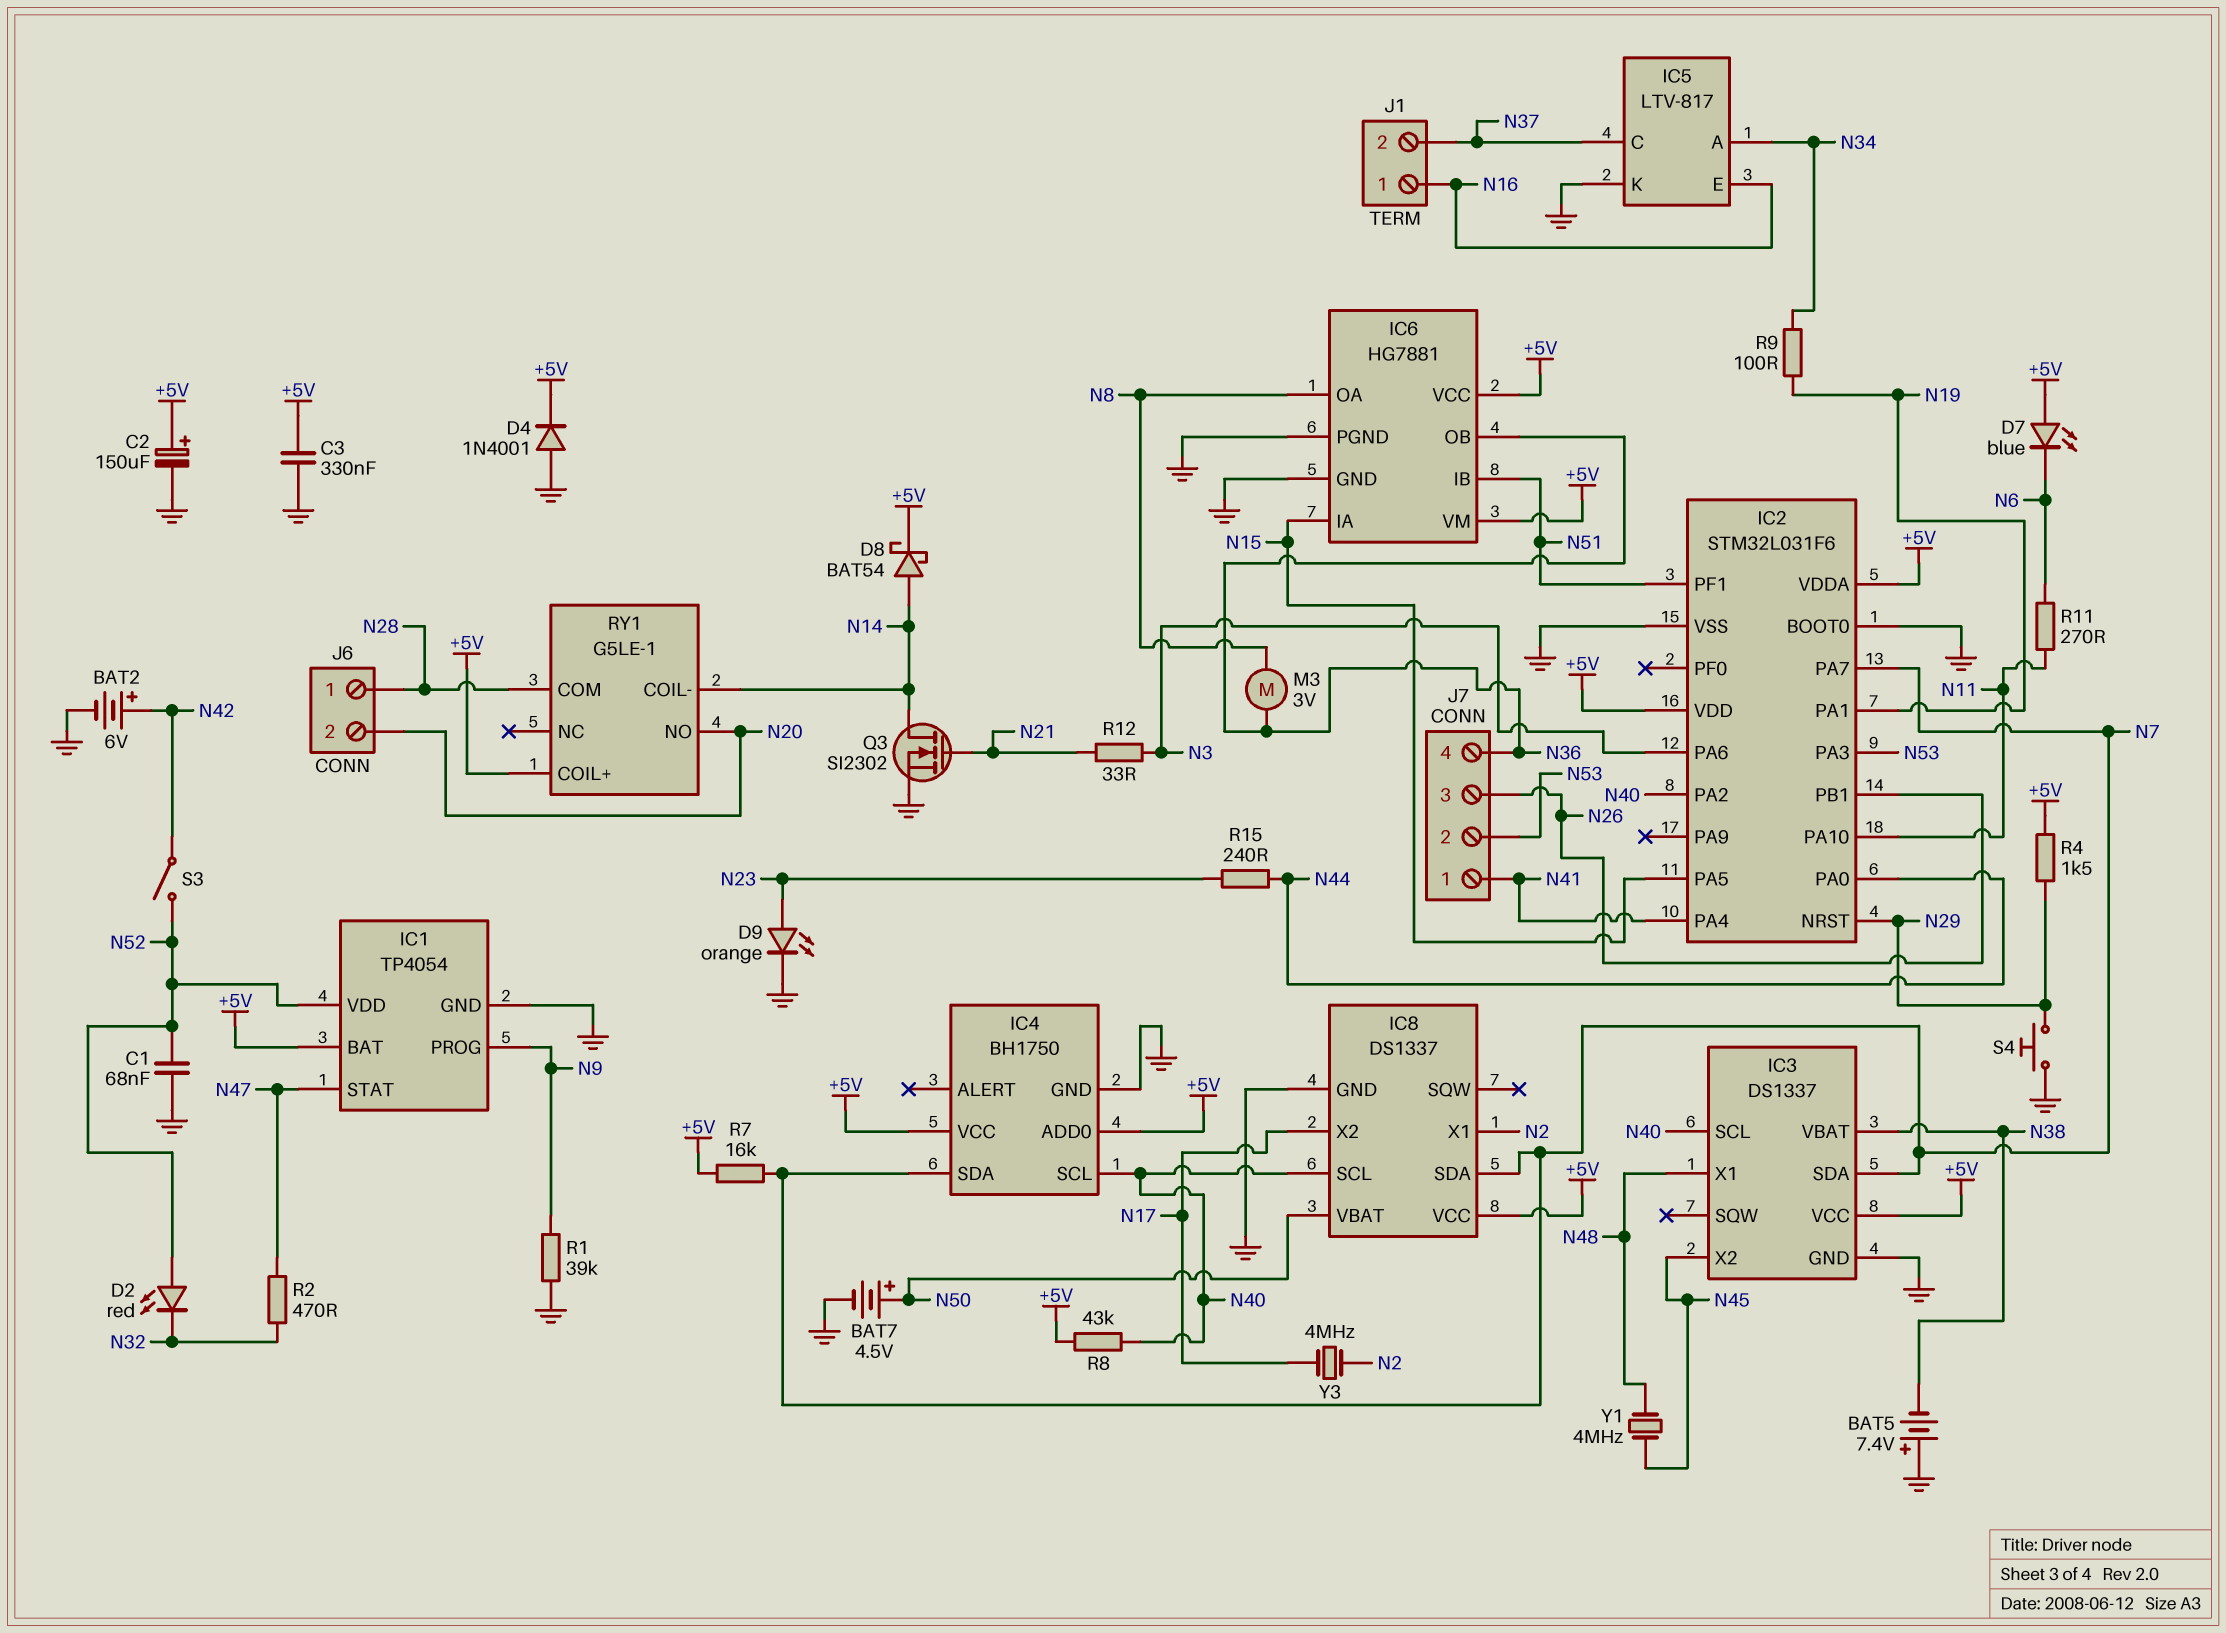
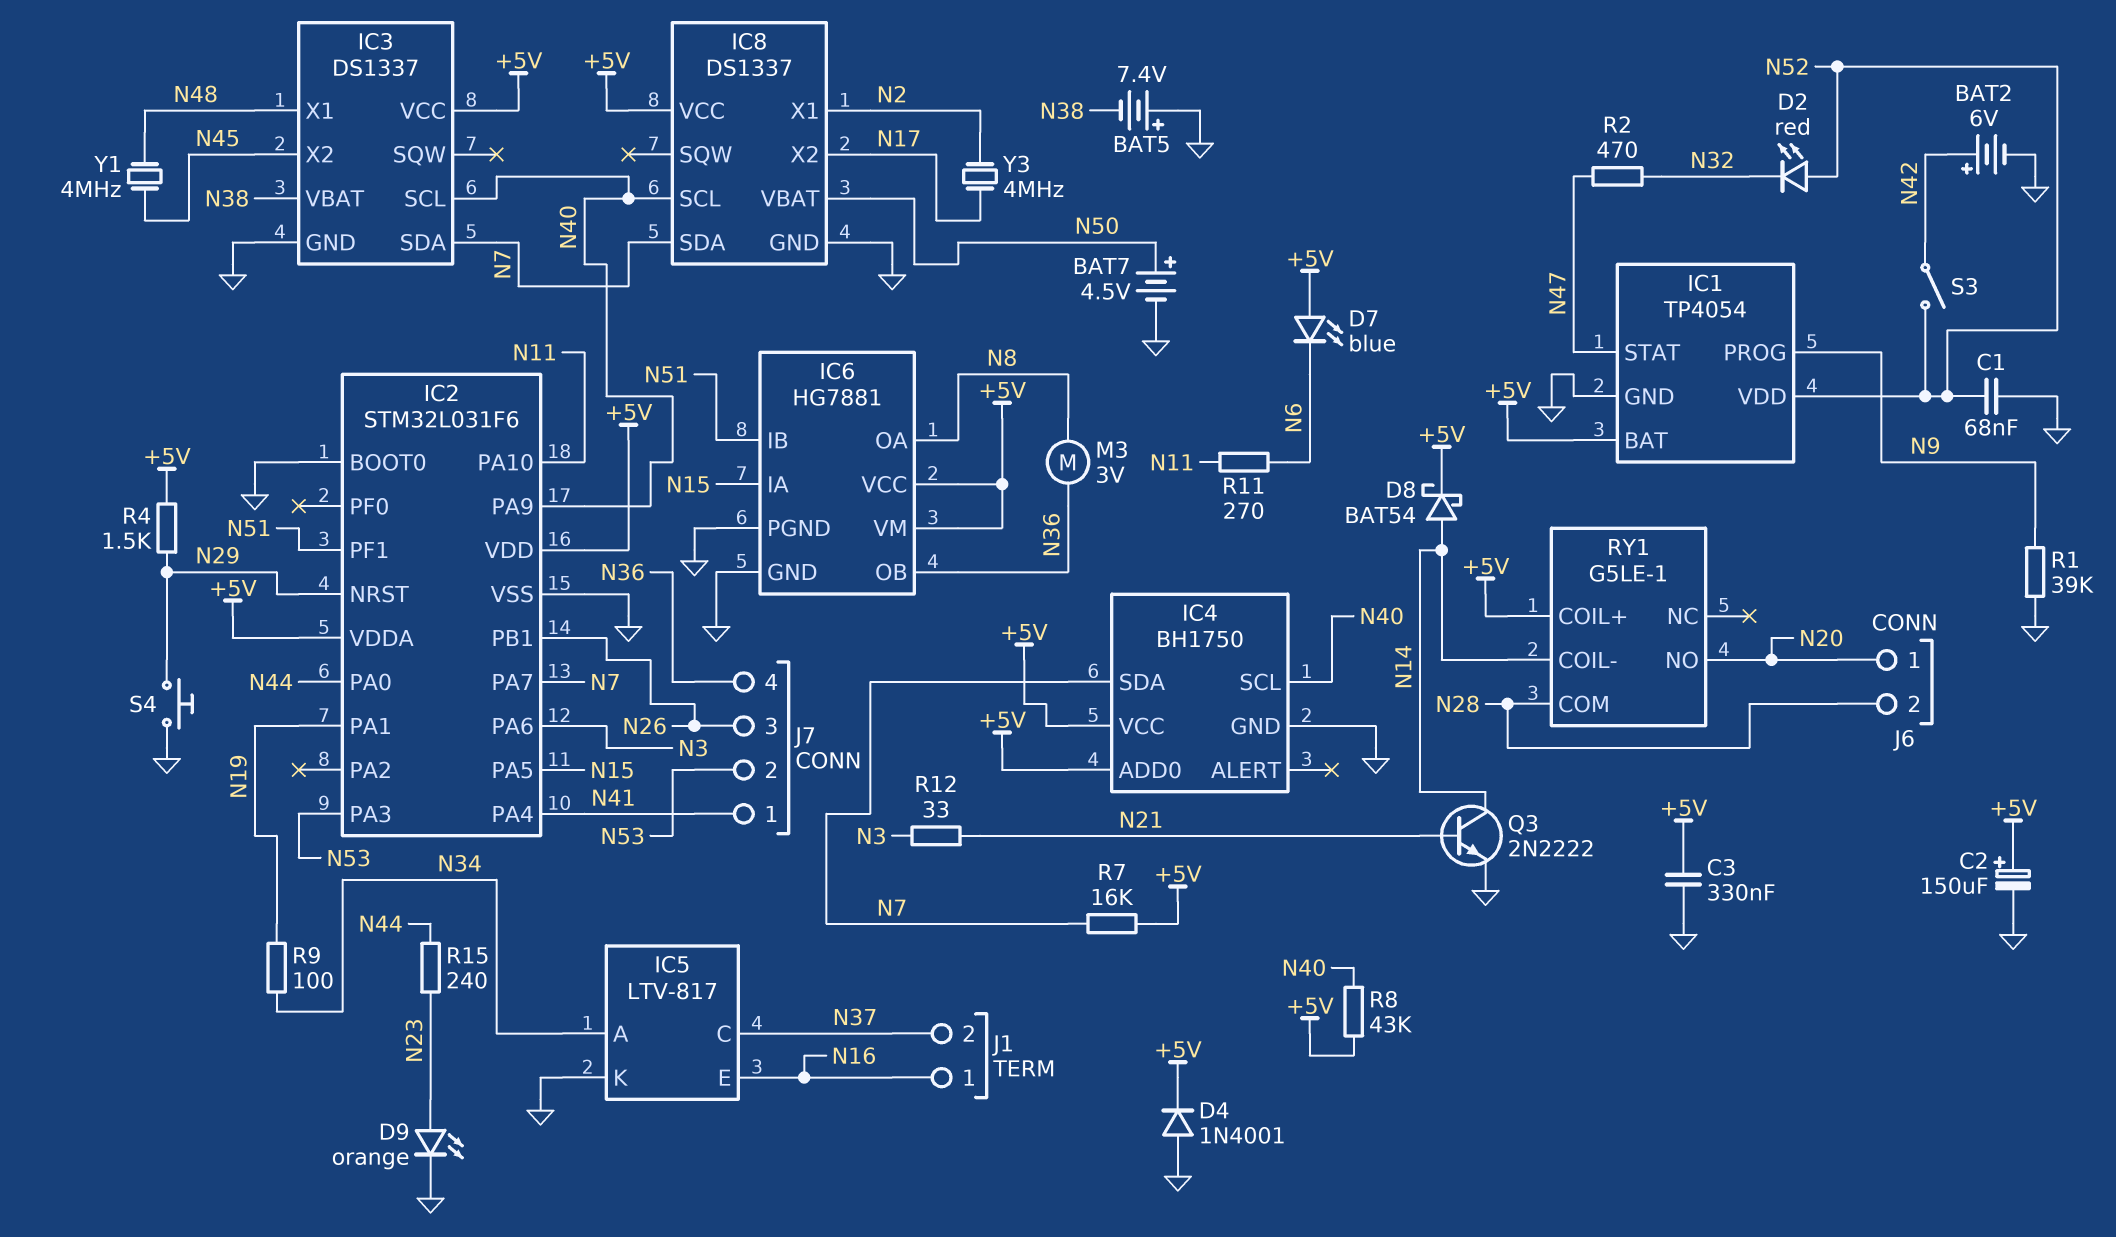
IC2 pin PA2: N40 -> none
IC2 pin PA9: none -> N40
J6 pin 1: N28 -> N20
J6 pin 2: N20 -> N28
Q3: NMOS SI2302 (G N21, D N14, S GND) -> NPN 2N2222 (B N21, C N14, E GND)

